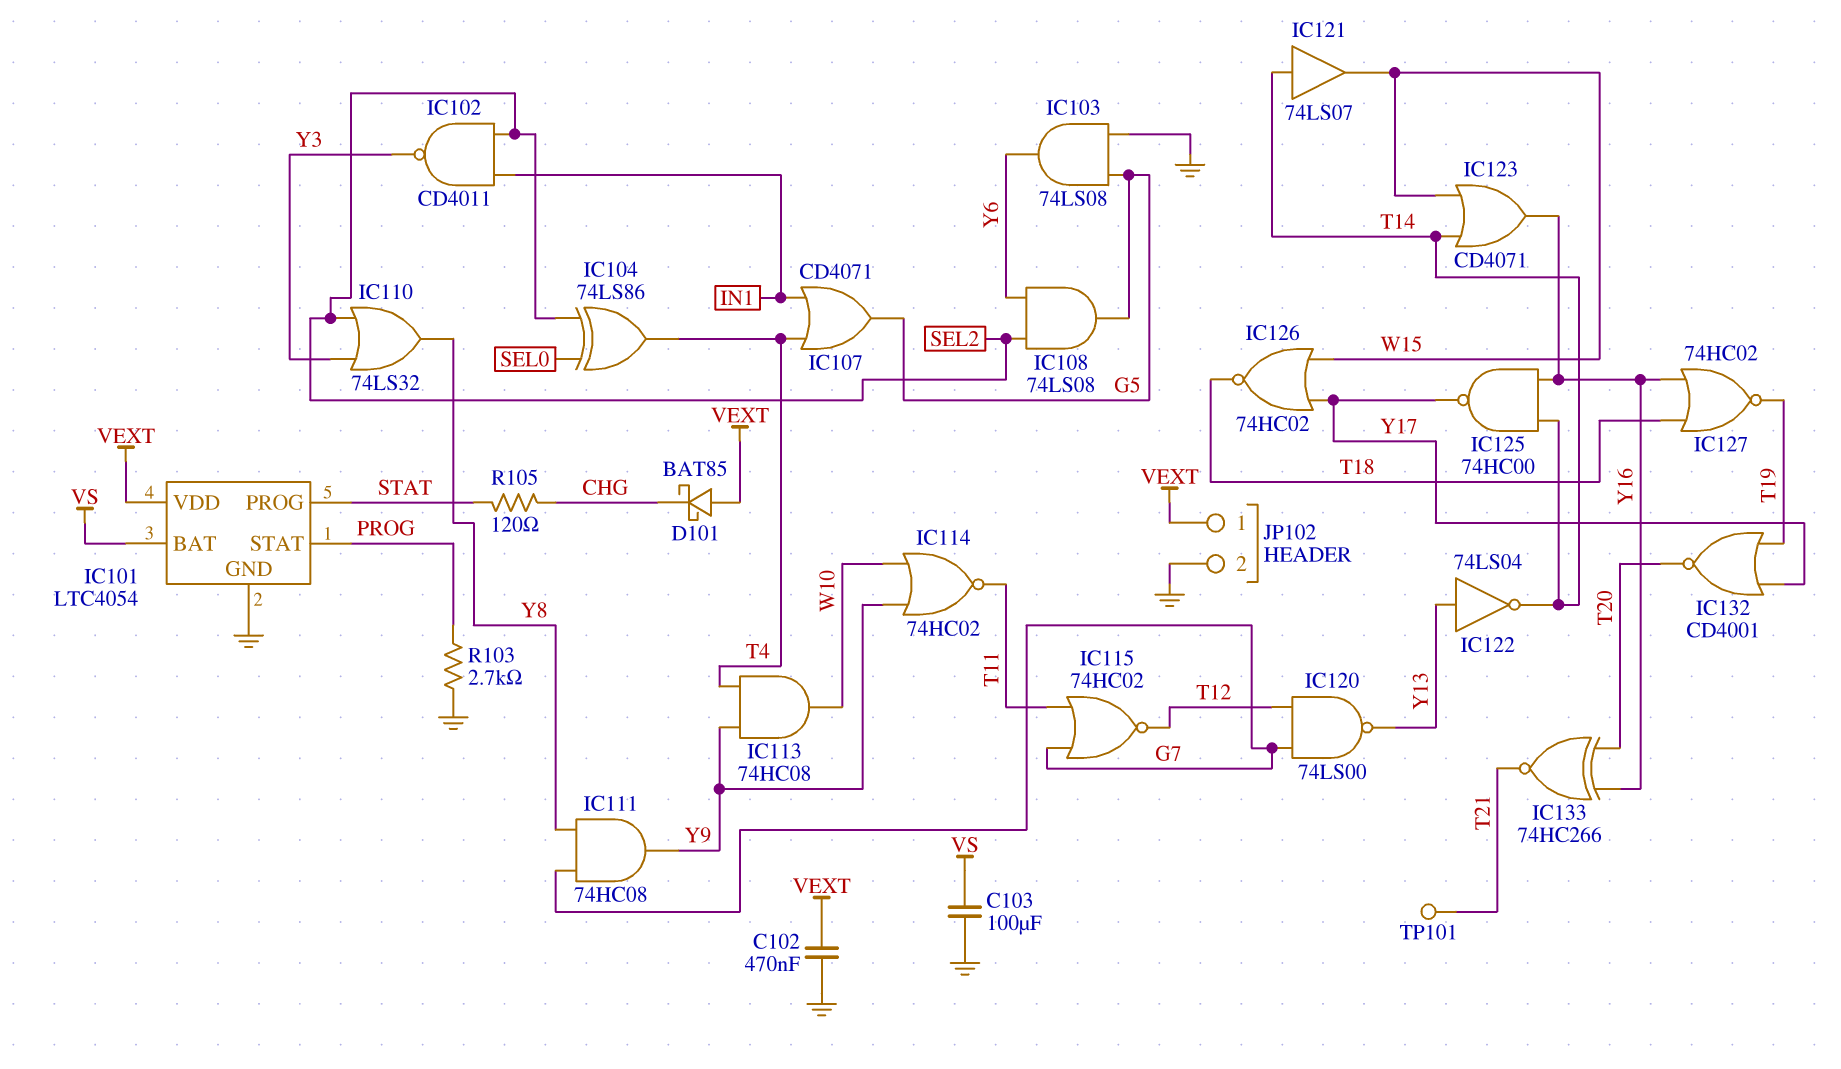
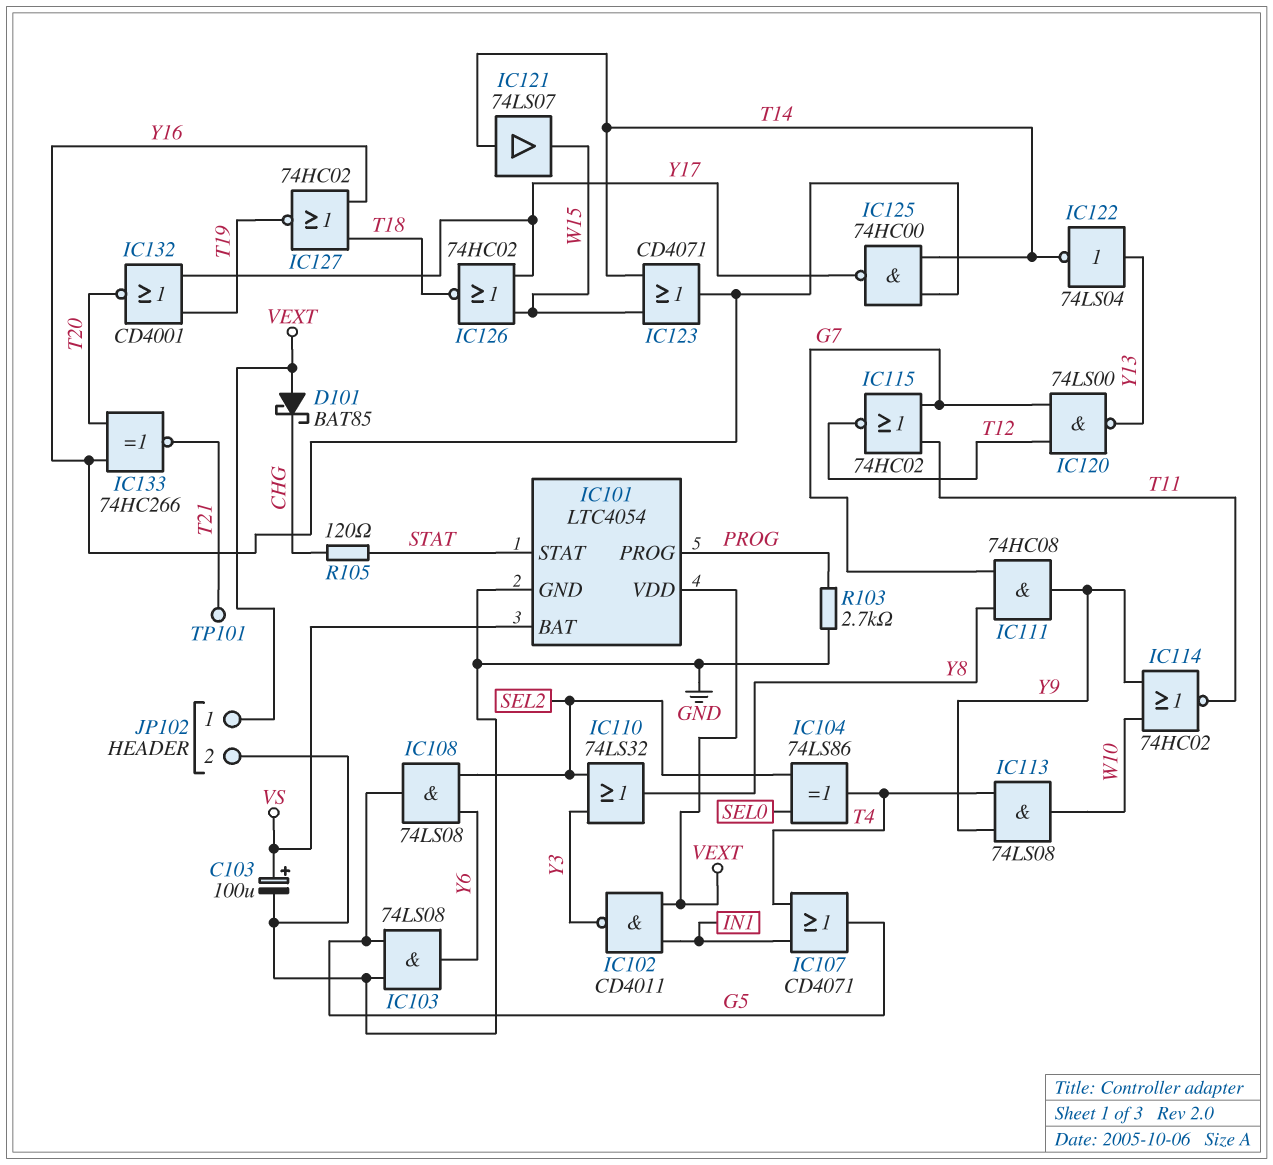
C102: 470nF (GND, VEXT) -> none
C103: 100uF (GND, VS) -> 100uF (plus VS, minus GND)
IC101 pin PROG: STAT -> PROG
IC101 pin STAT: PROG -> STAT
IC102: NAND CD4011 (in IN1, in SEL2, out Y3) -> NAND CD4011 (in IN1, in VEXT, out Y3)
IC113: AND 74HC08 (in T4, in Y9, out W10) -> AND 74LS08 (in T4, in Y9, out W10)

